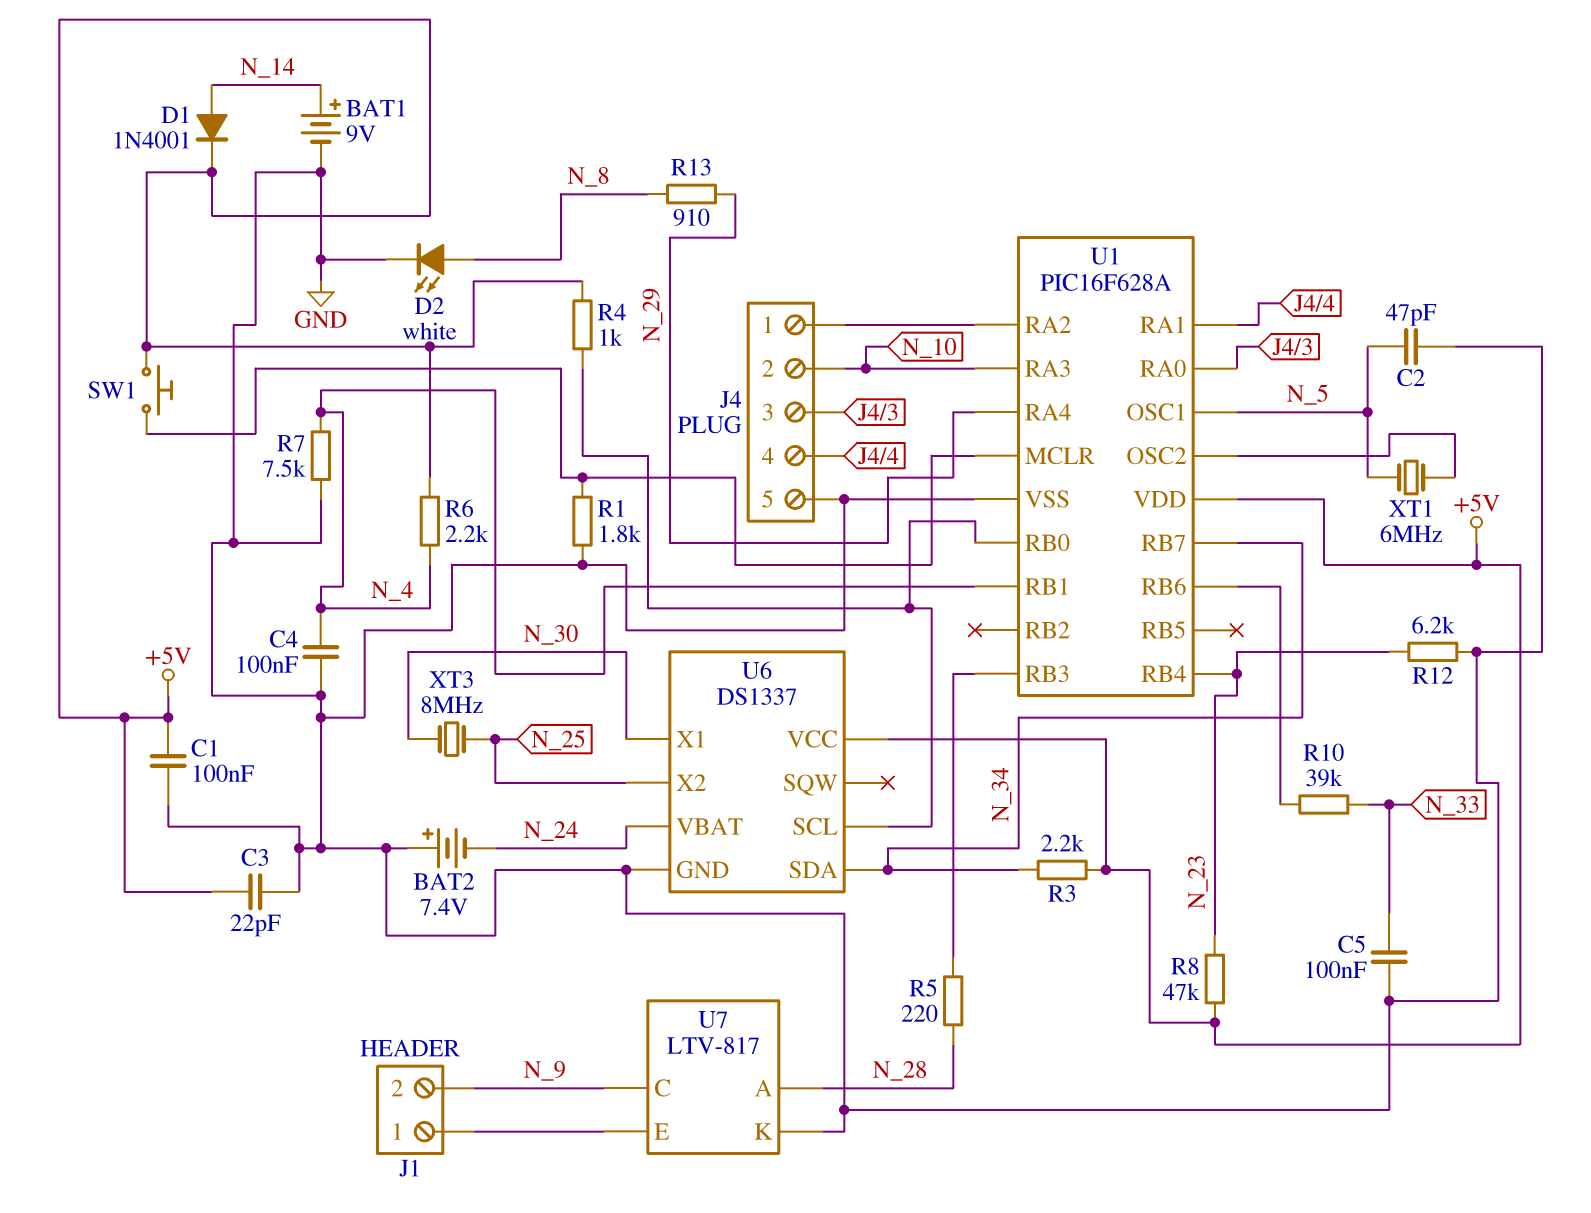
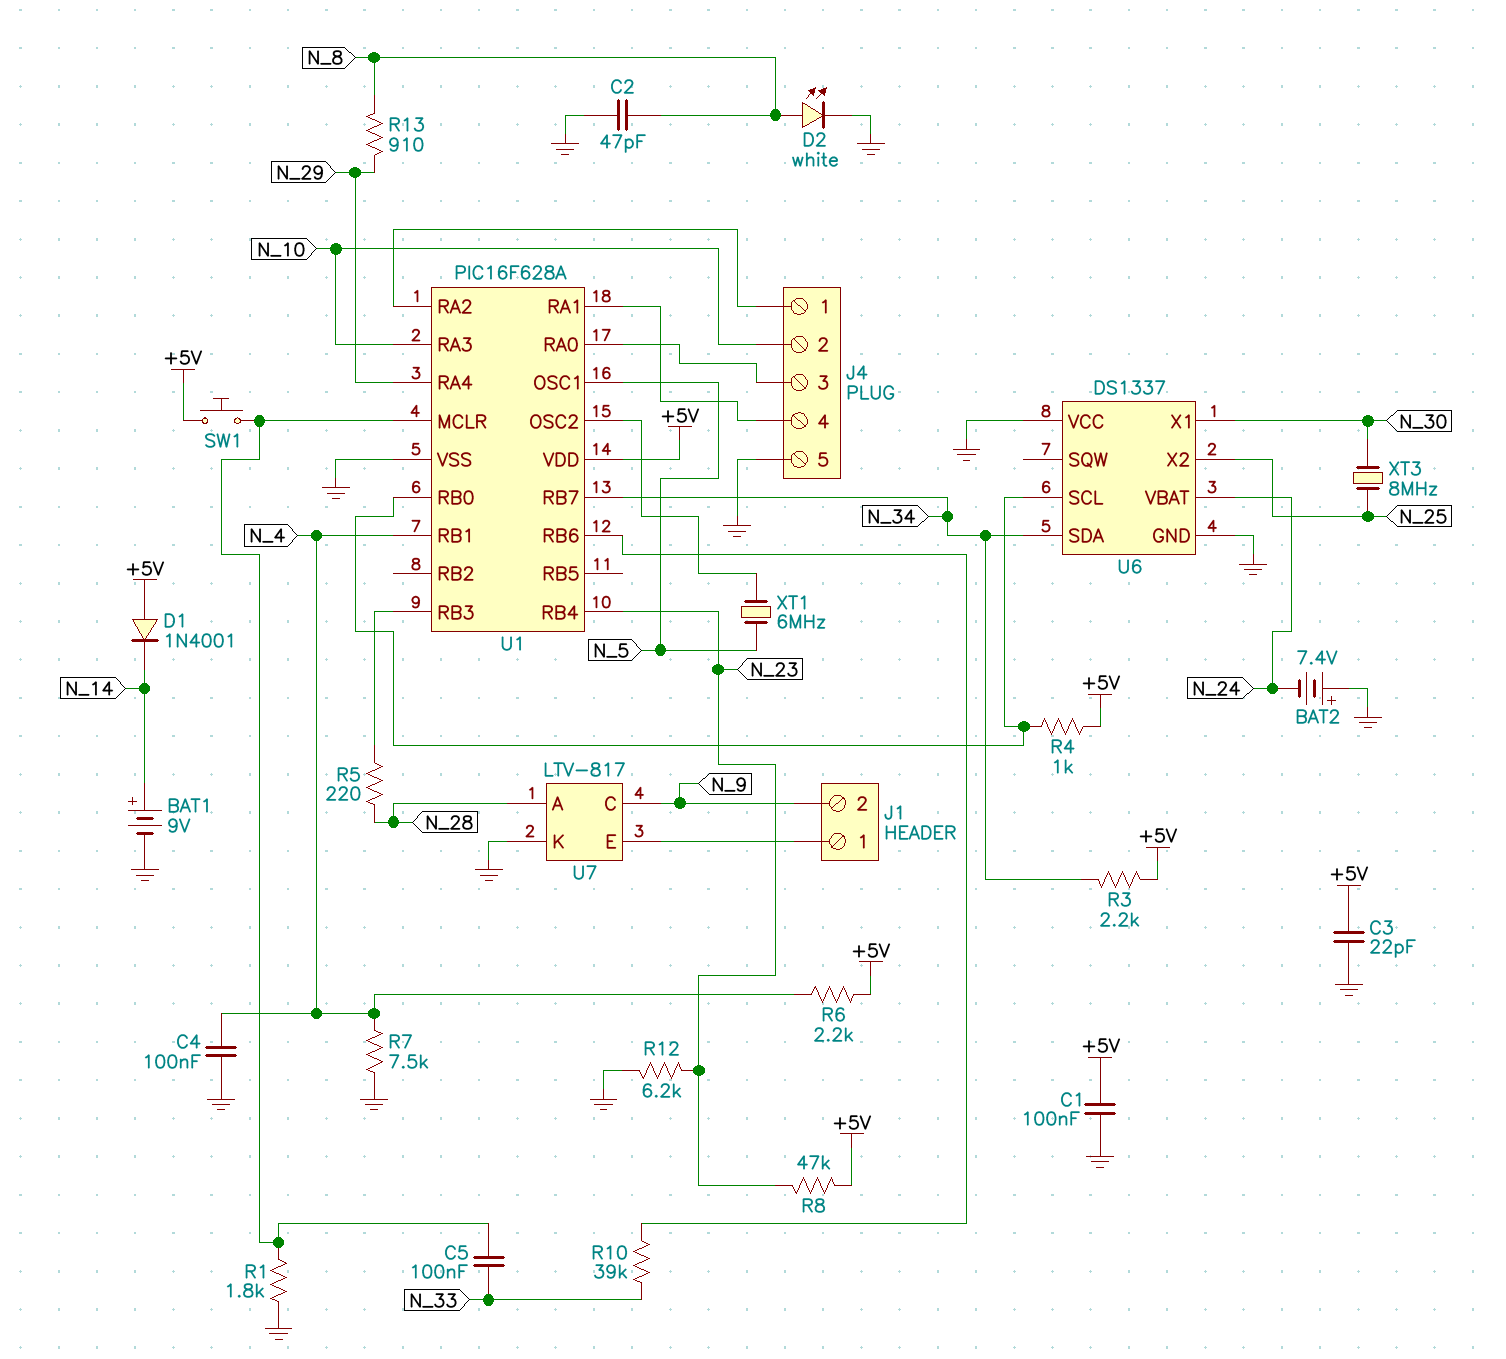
C2: 47pF (GND, N_5) -> 47pF (GND, N_8)
C5: 100nF (GND, N_33) -> 100nF (N_33, U1/MCLR)
D1: diode 1N4001 (A N_14, K +5V) -> diode 1N4001 (A +5V, K N_14)
U6 pin VCC: +5V -> GND

